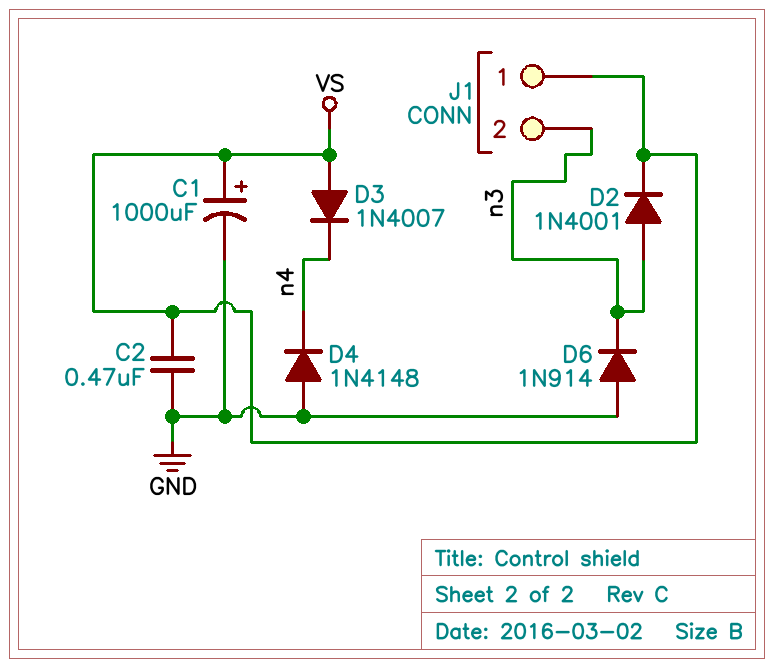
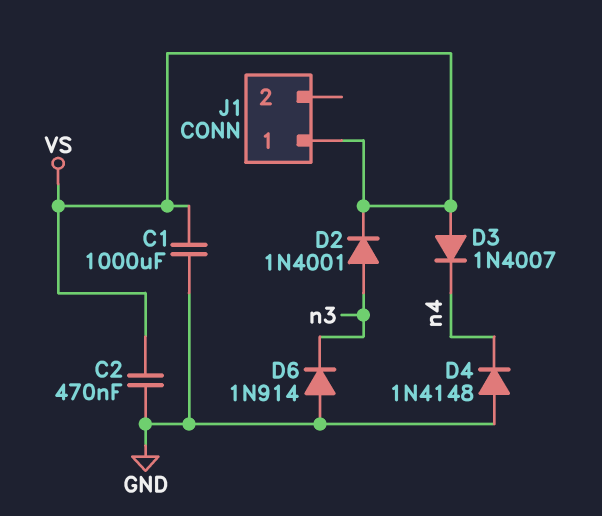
C1: 1000uF (plus VS, minus GND) -> 1000uF (GND, VS)
J1 pin 2: n3 -> none

